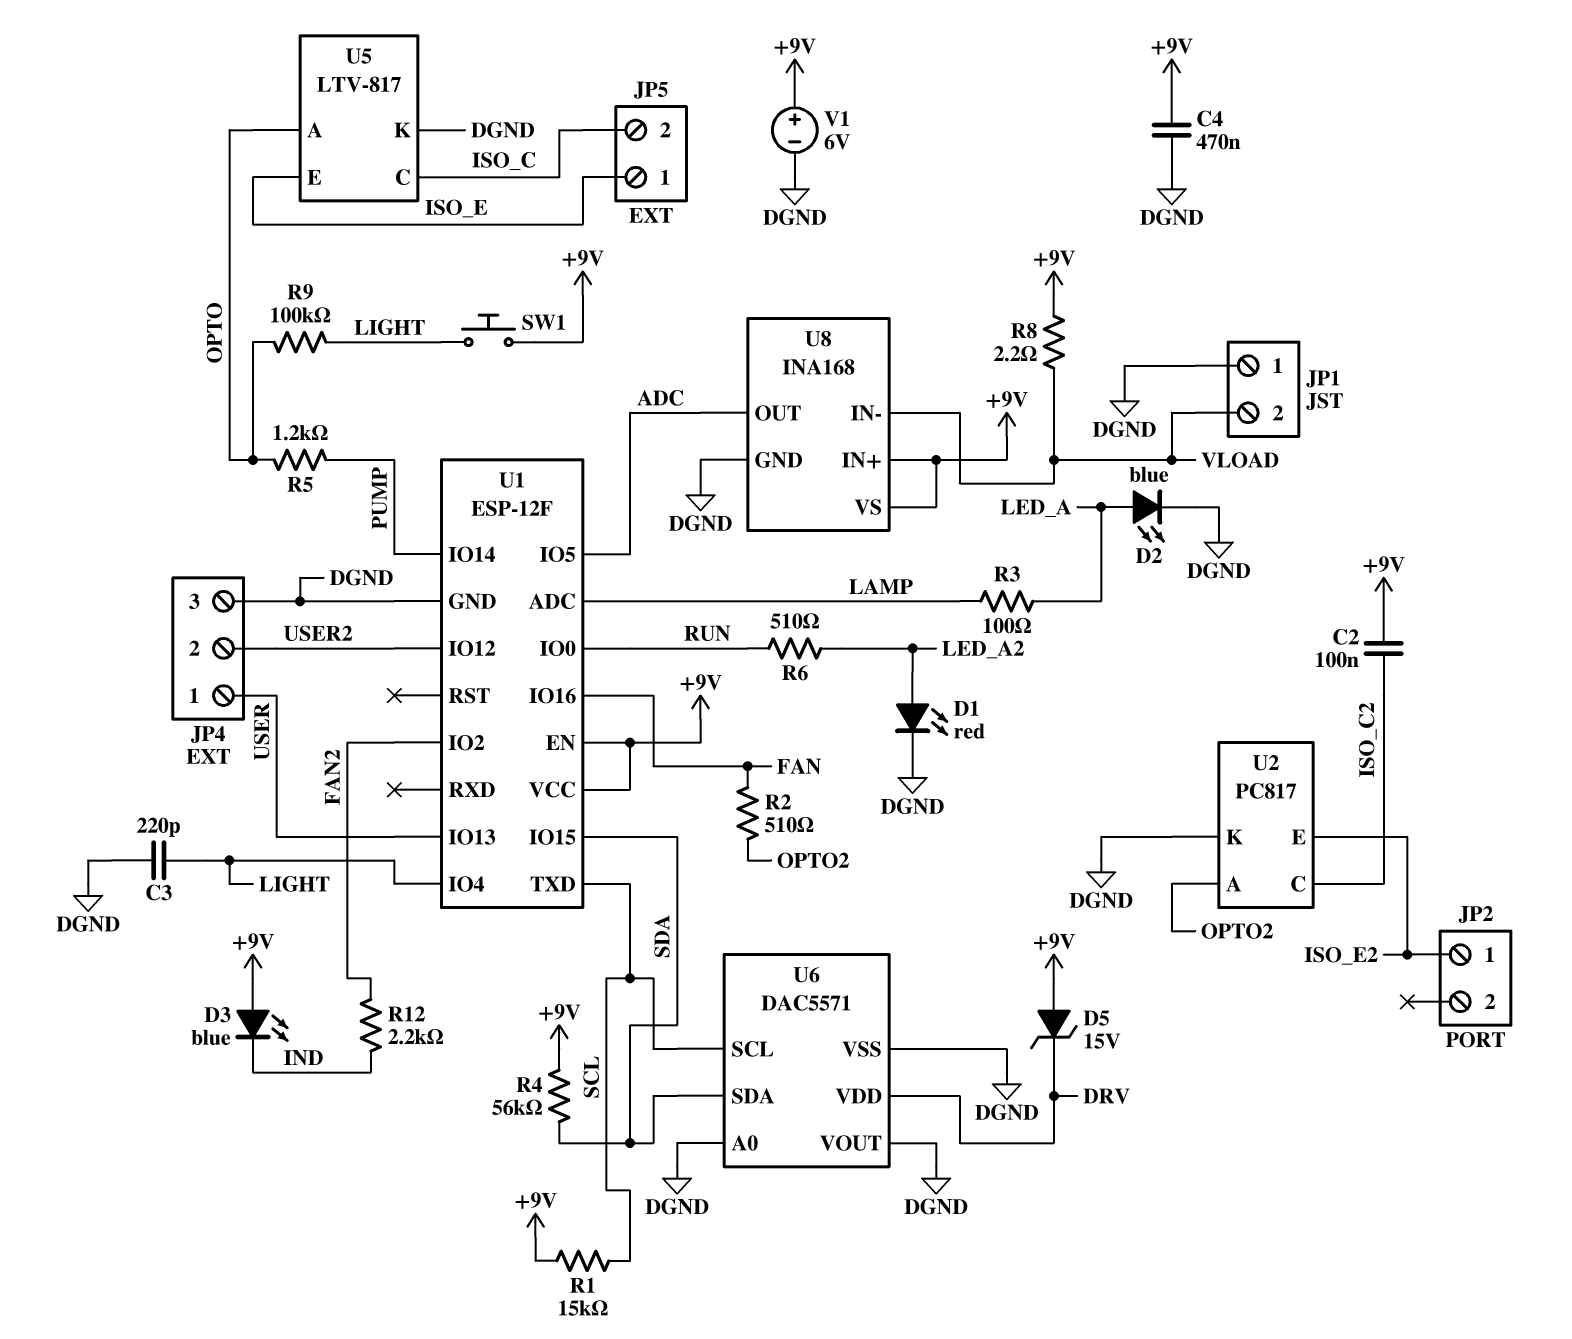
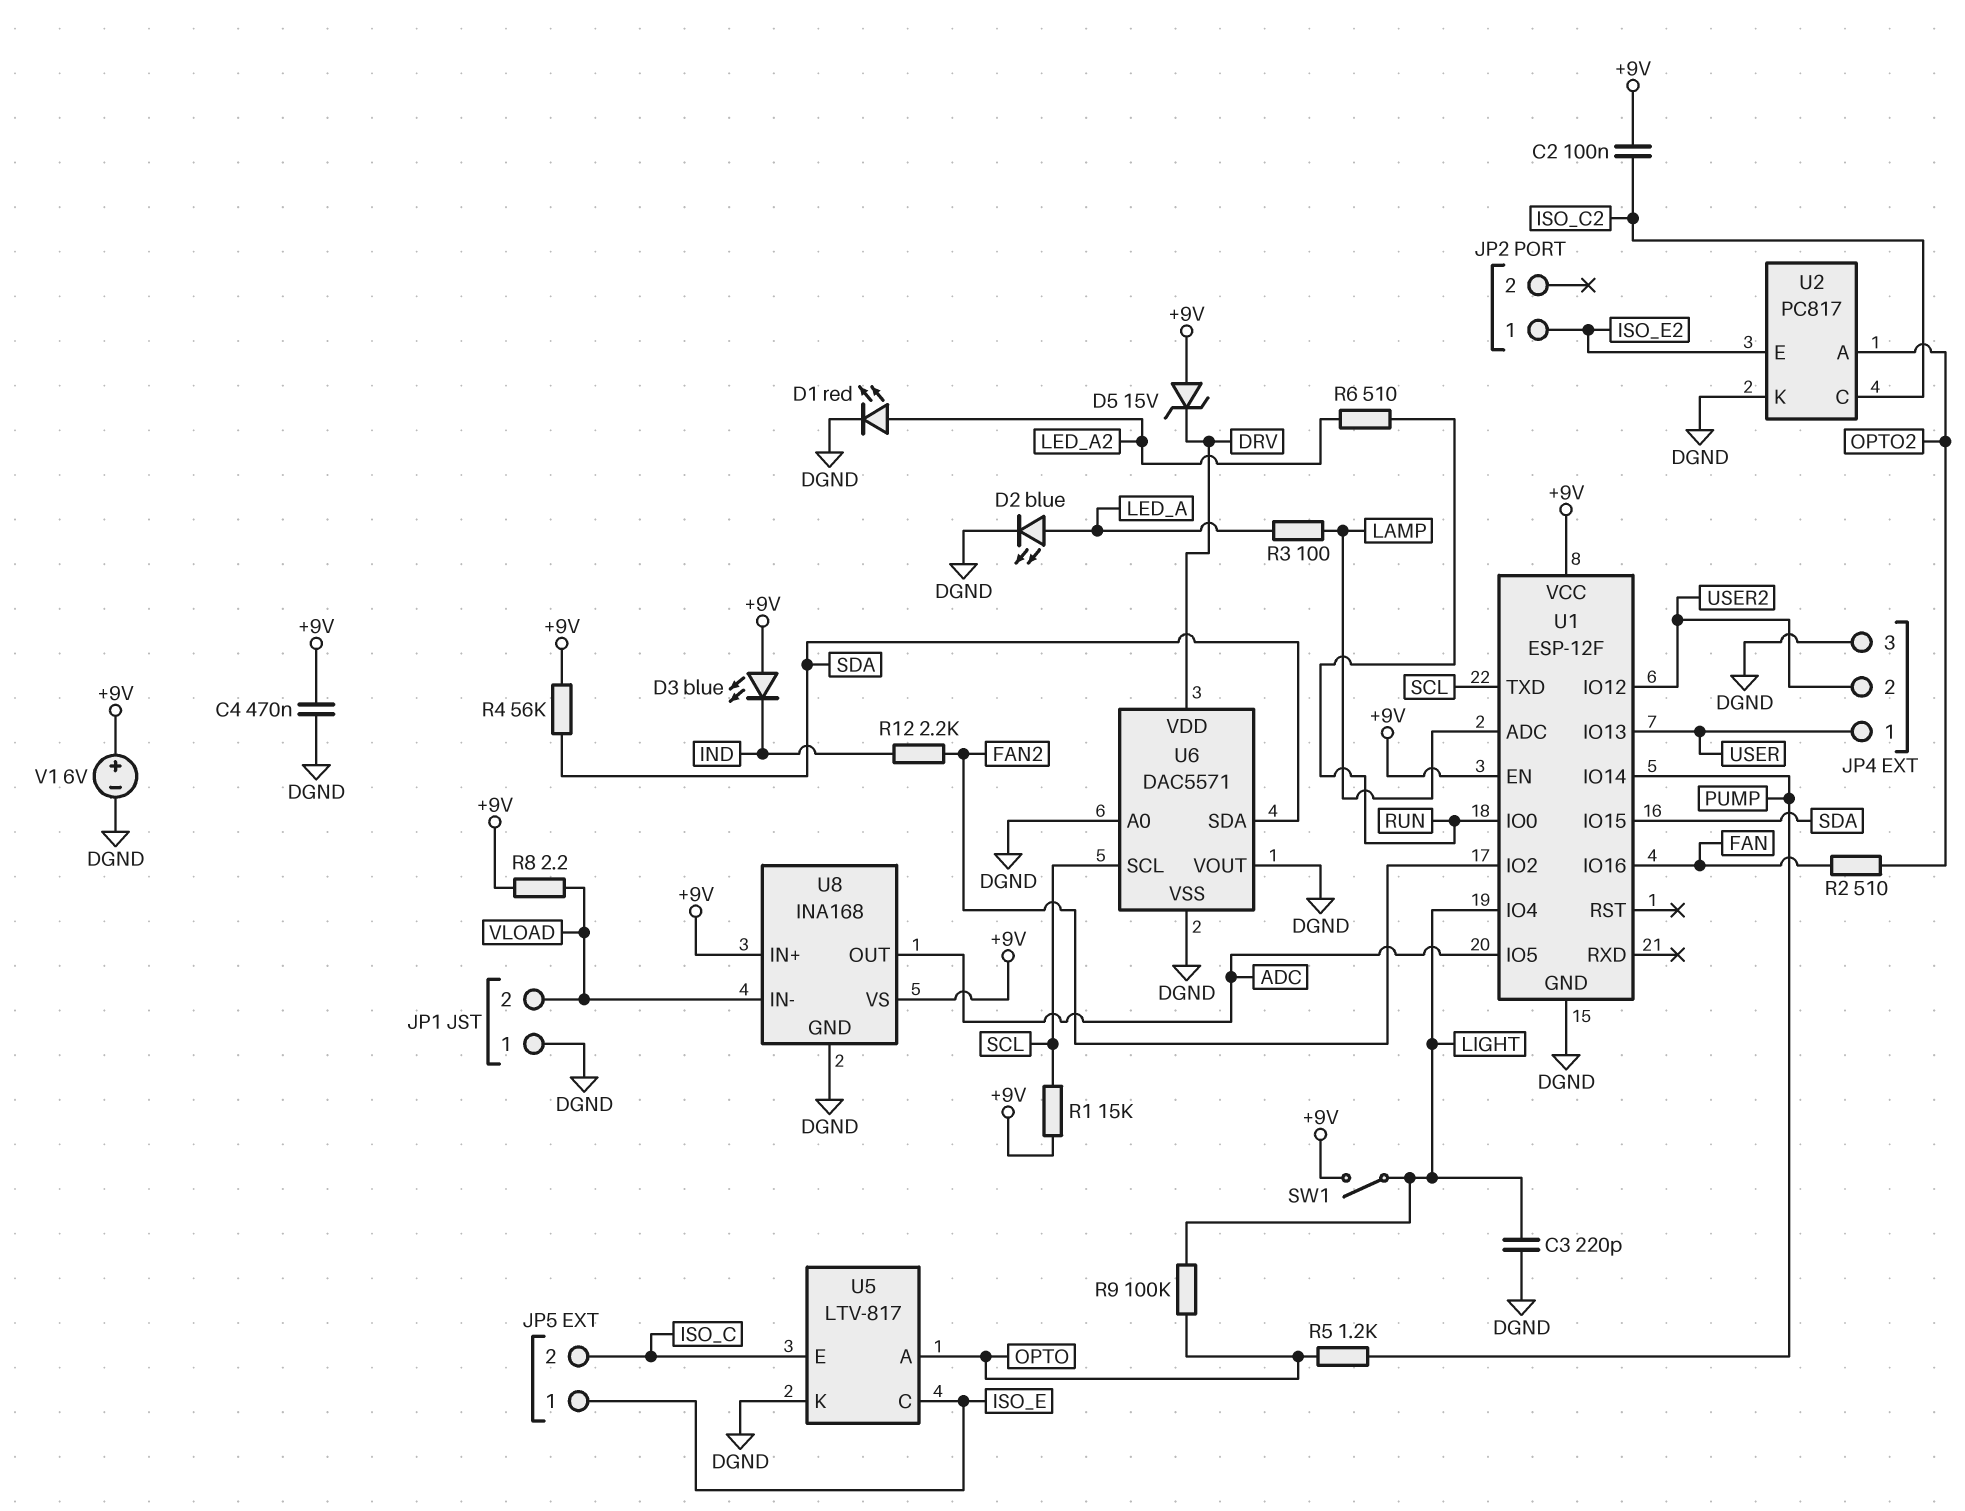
SW1: button (+9V, LIGHT) -> switch (+9V, LIGHT)
U5 pin C: ISO_C -> ISO_E
U5 pin E: ISO_E -> ISO_C

